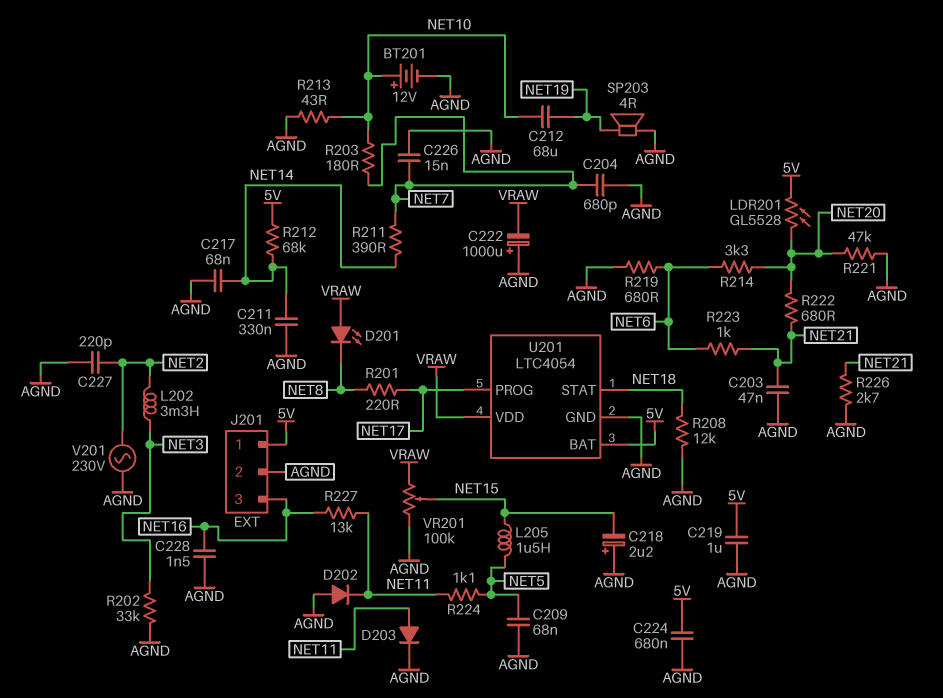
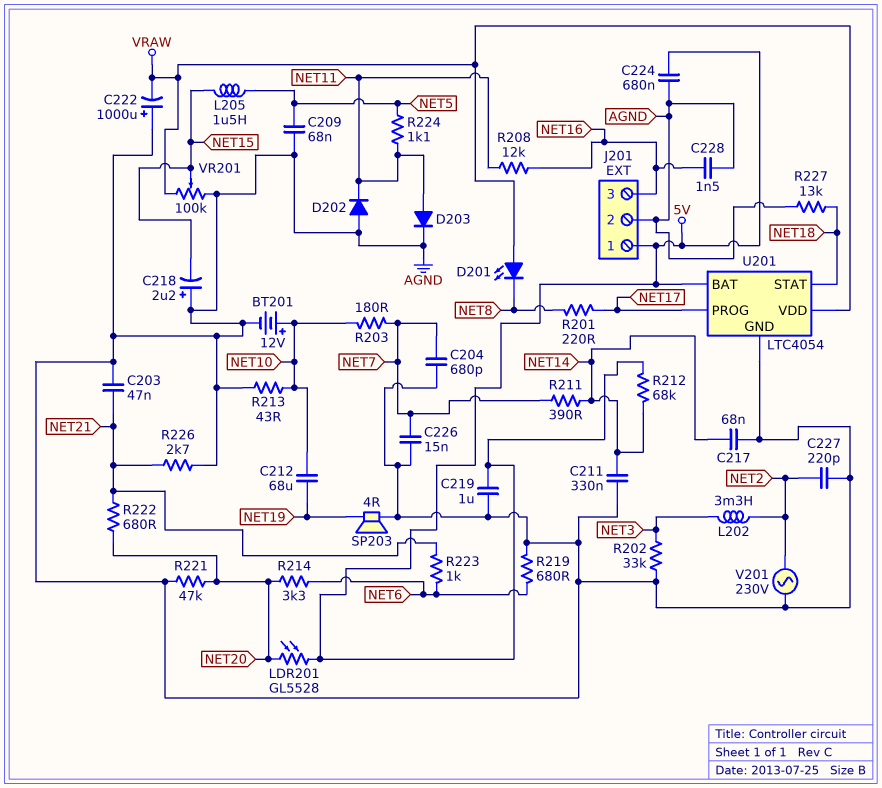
R208: 12k (AGND, NET18) -> 12k (NET11, NET16)
R227: 13k (NET11, NET16) -> 13k (AGND, NET18)

